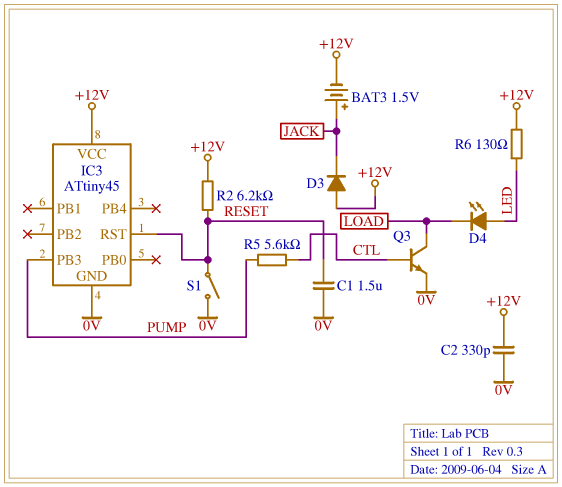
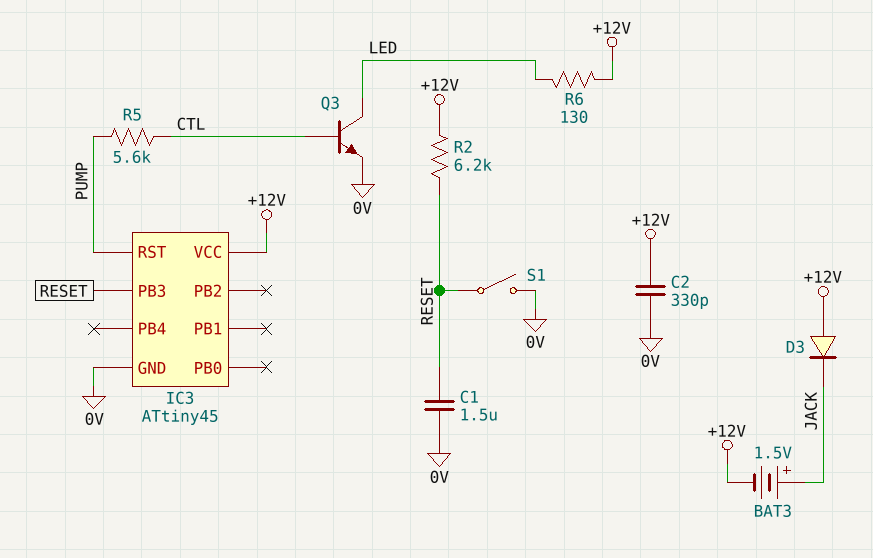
D4: LED (A LED, K LOAD) -> none
IC3 pin PB3: PUMP -> RESET
IC3 pin RST: RESET -> PUMP
Q3: NPN (B CTL, C LOAD, E 0V) -> NPN (B CTL, C LED, E 0V)

